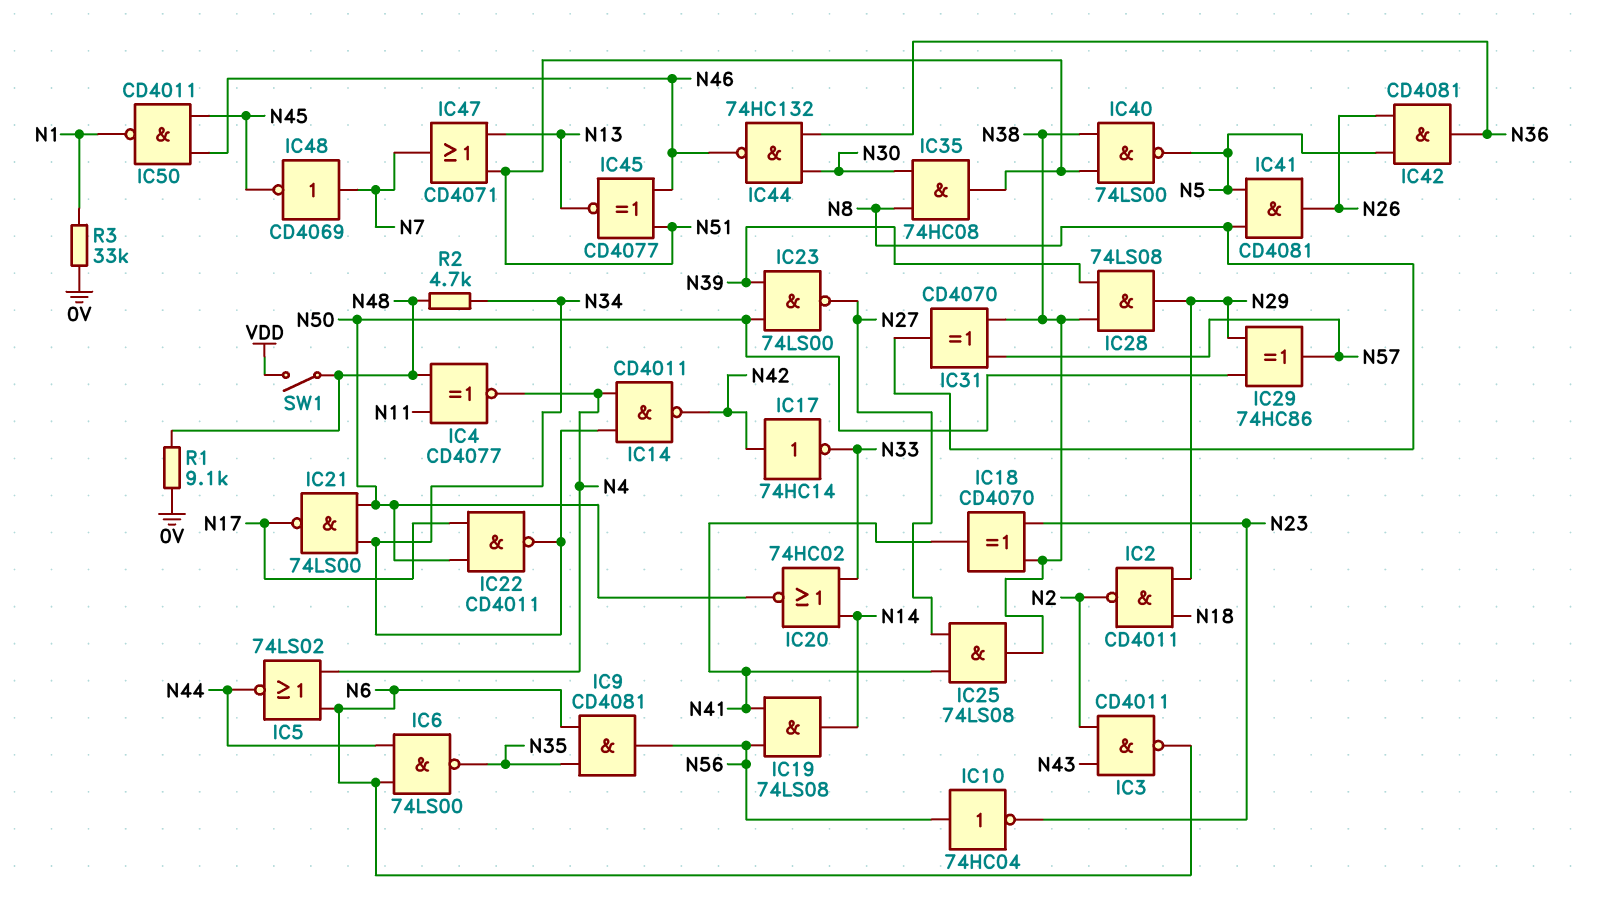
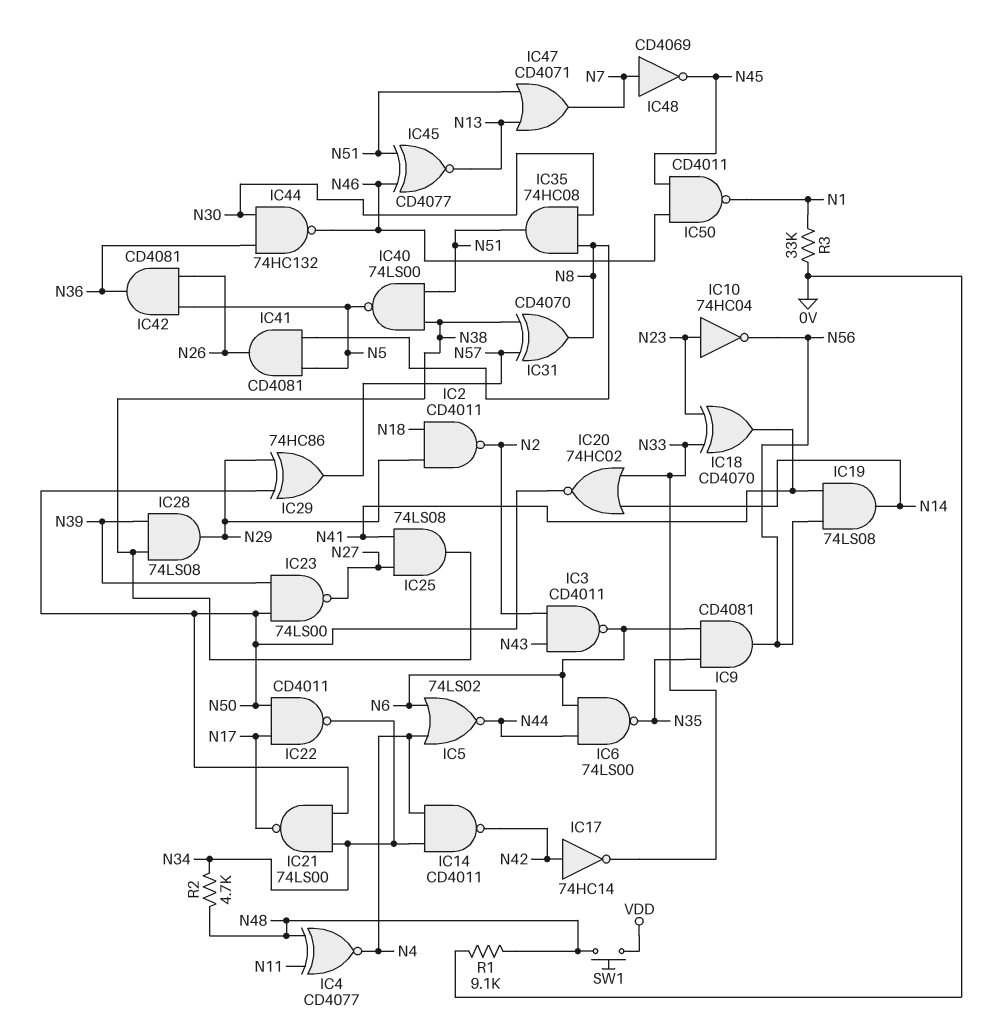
IC10: NOT 74HC04 (in N56, out N23) -> NOT 74HC04 (in N23, out N56)
IC18: XOR CD4070 (in N23, in N38, out N41) -> XOR CD4070 (in N23, in N33, out N41)
SW1: switch (N48, VDD) -> button (N48, VDD)

